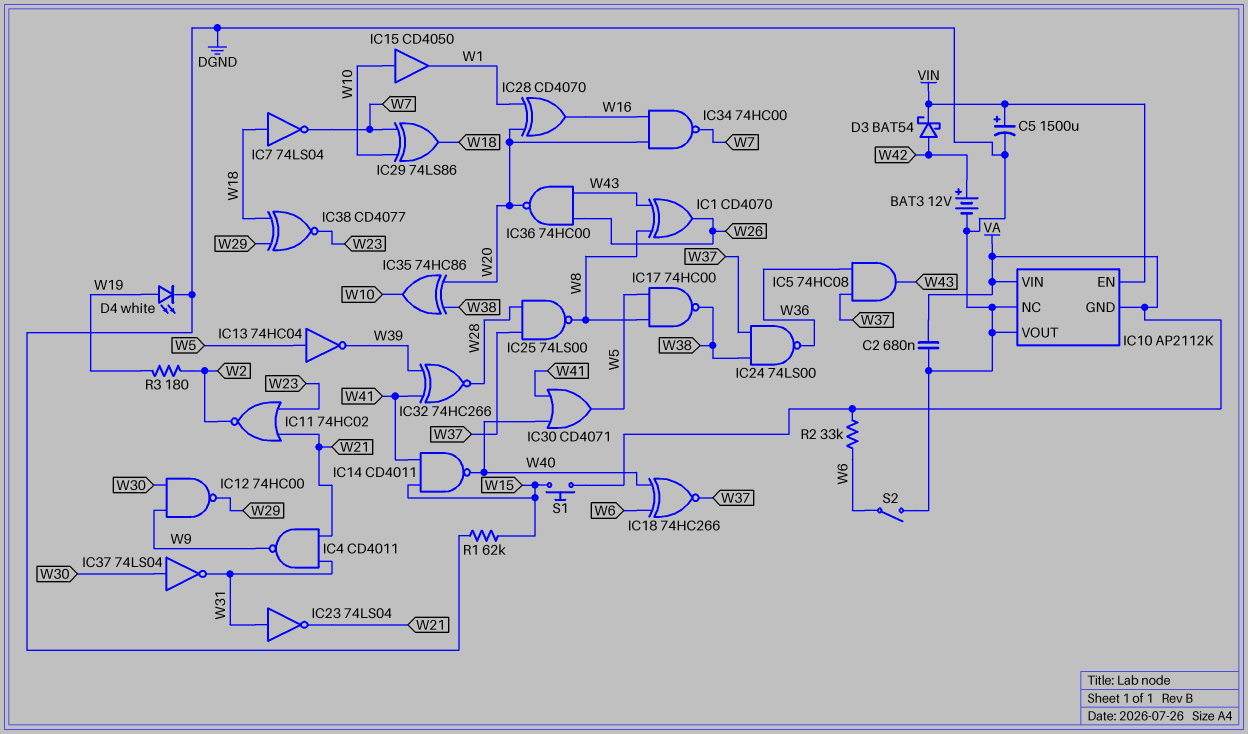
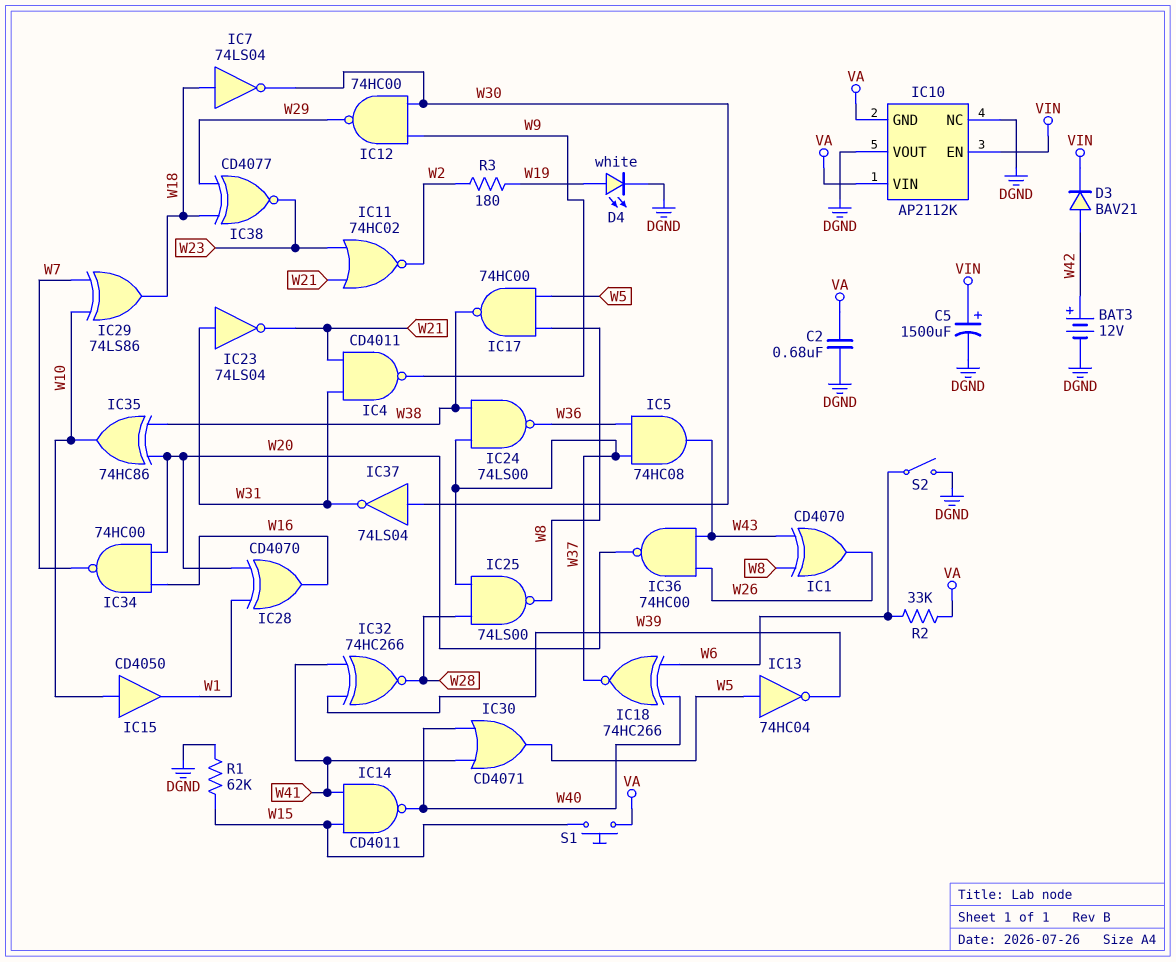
D3: schottky BAT54 (A W42, K VIN) -> diode BAV21 (A W42, K VIN)
IC7: NOT 74LS04 (in W18, out W7) -> NOT 74LS04 (in W18, out W30)

